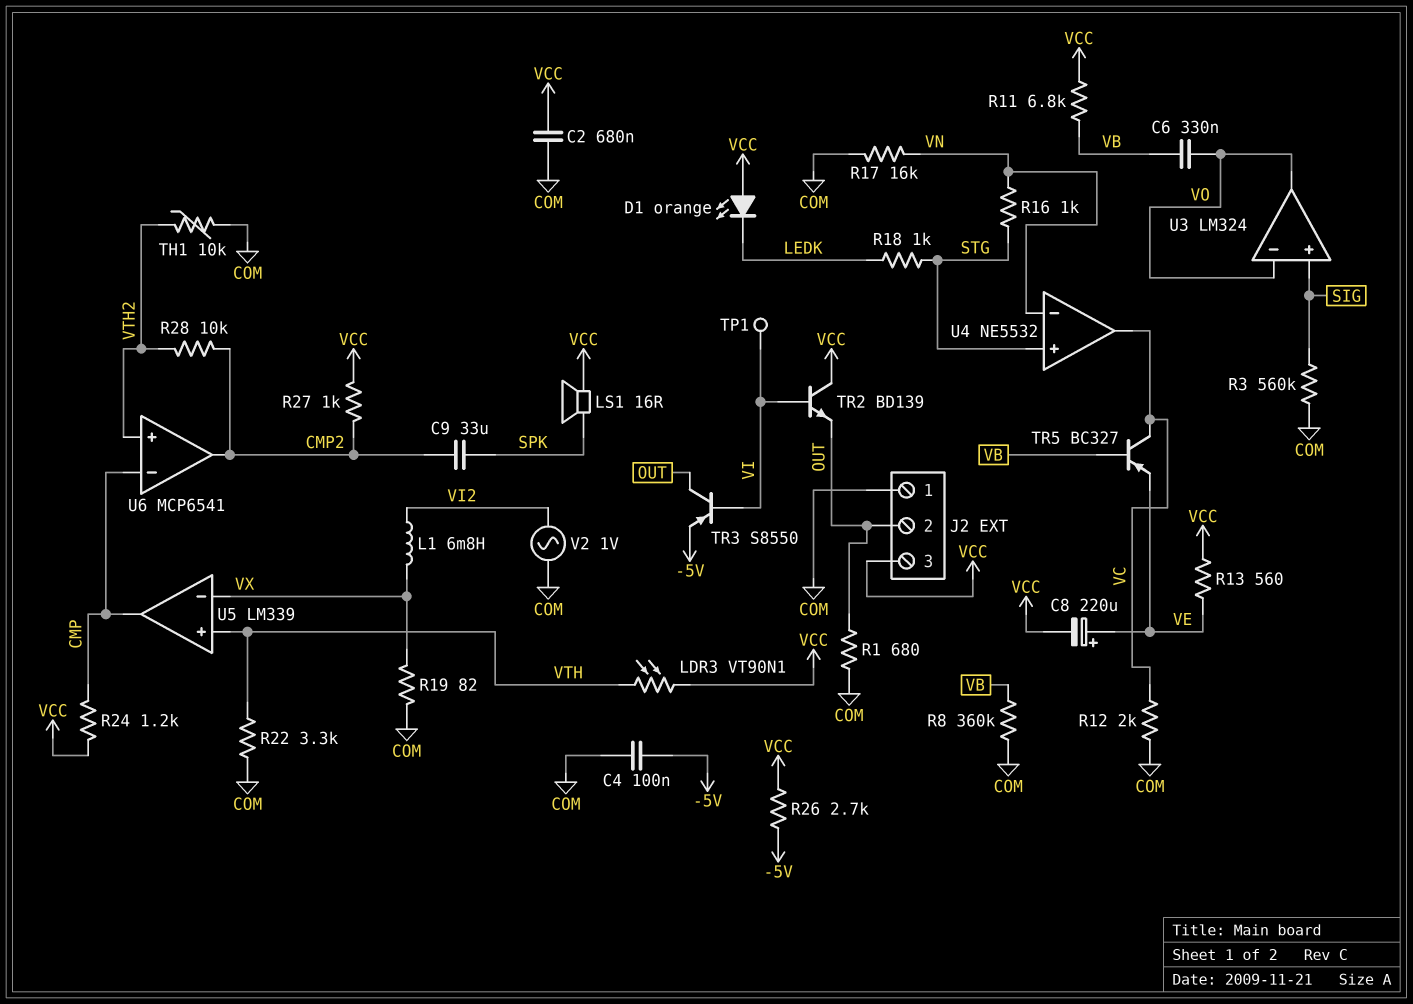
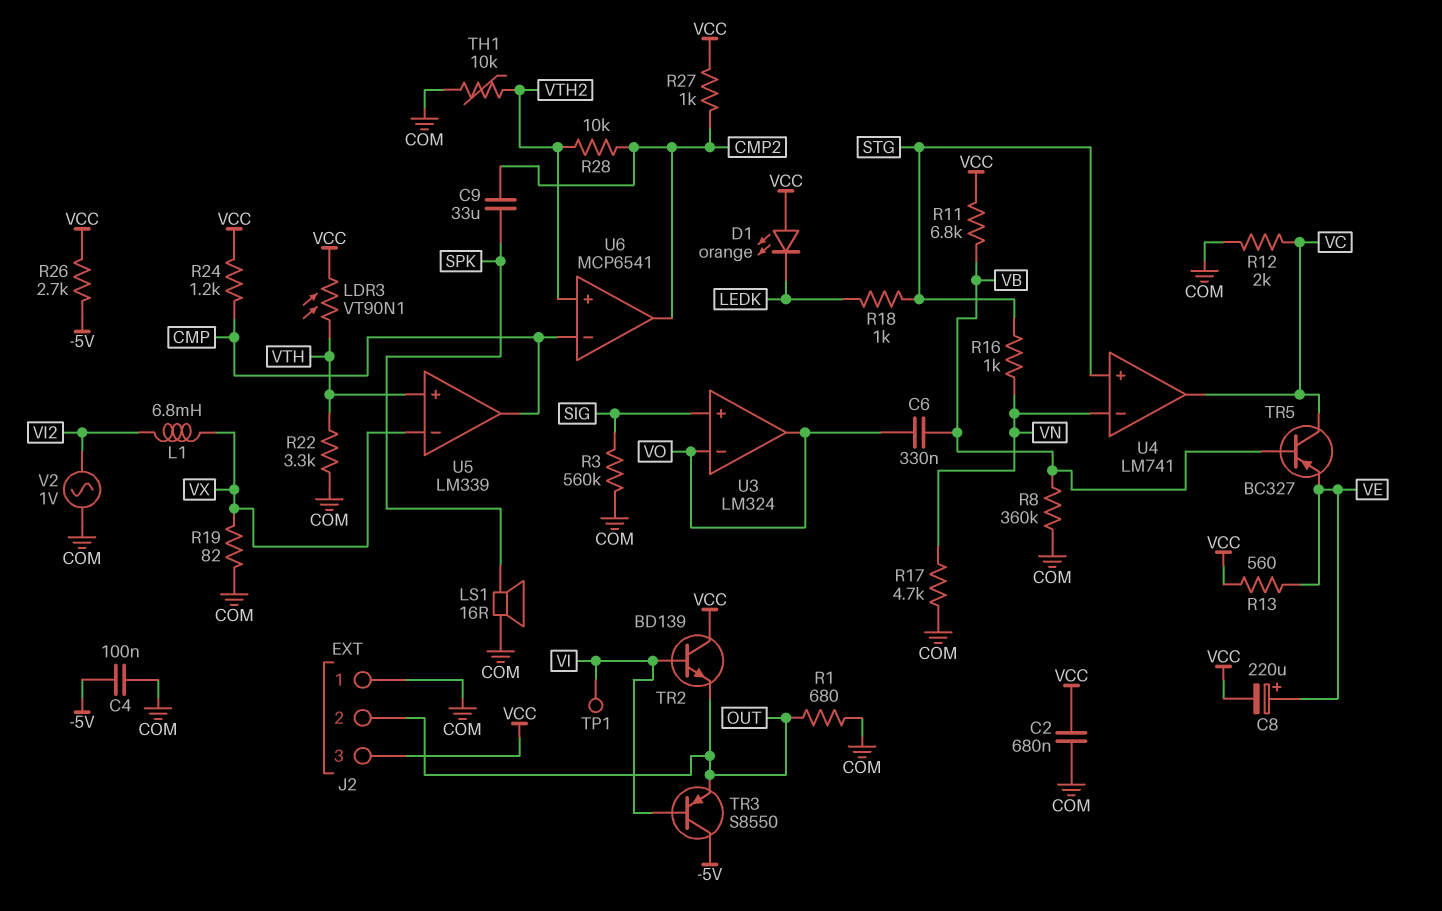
LS1: speaker 16R (SPK, VCC) -> speaker 16R (COM, SPK)
R17: 16k (COM, VN) -> 4.7k (COM, VN)
TR3: PNP S8550 (B VI, C OUT, E -5V) -> PNP S8550 (B VI, C -5V, E OUT)
U4: NE5532 -> LM741

